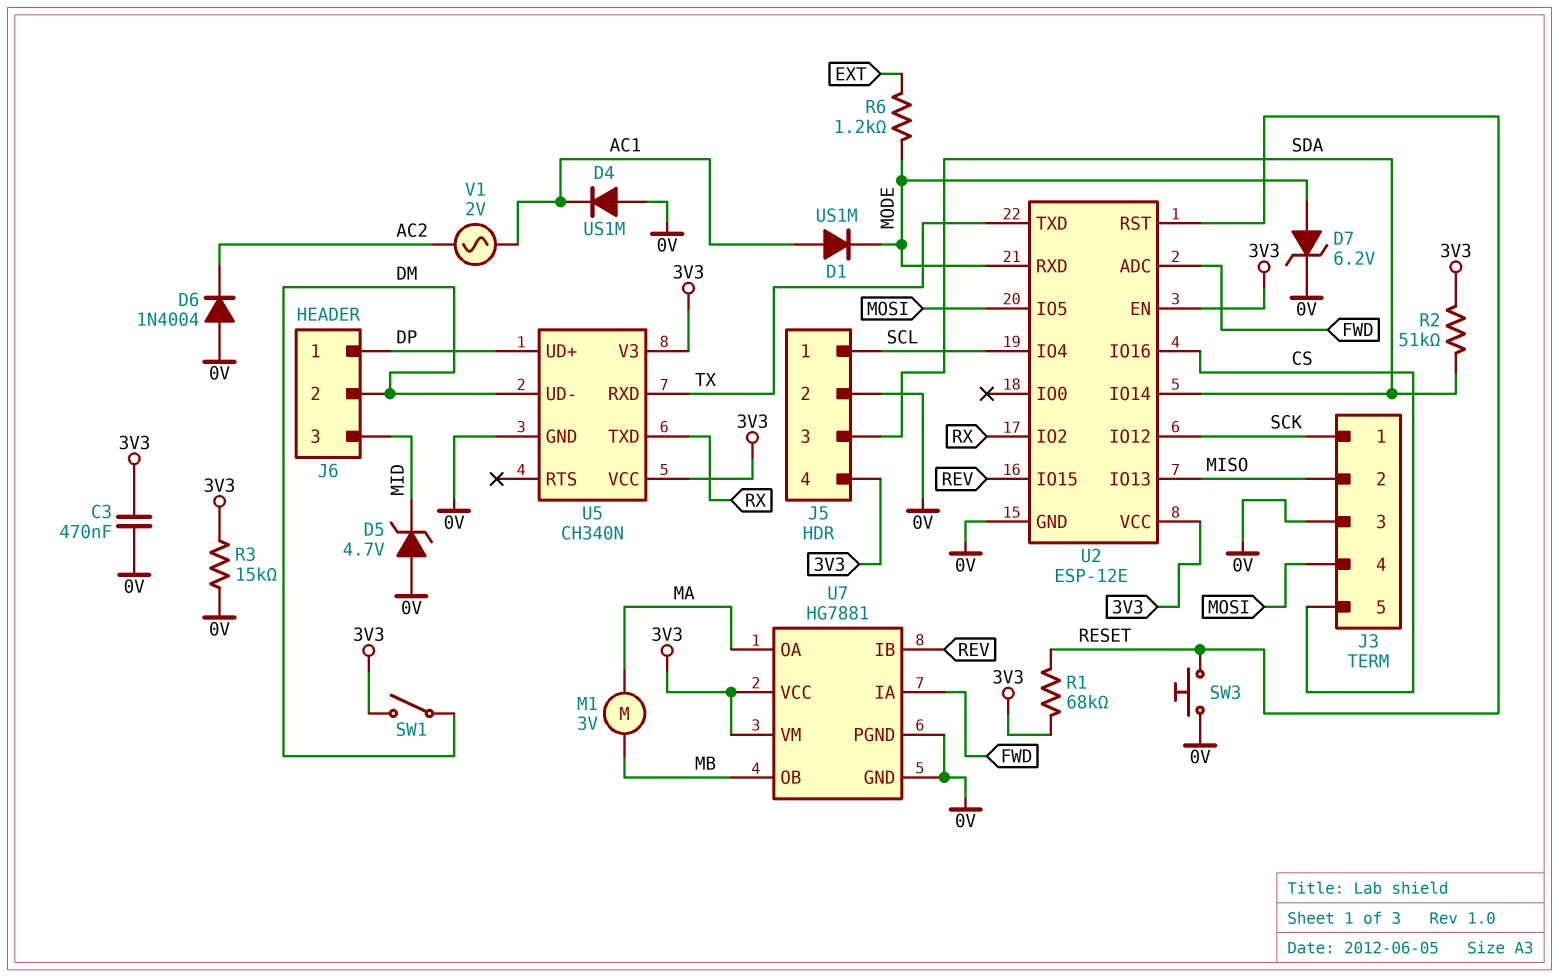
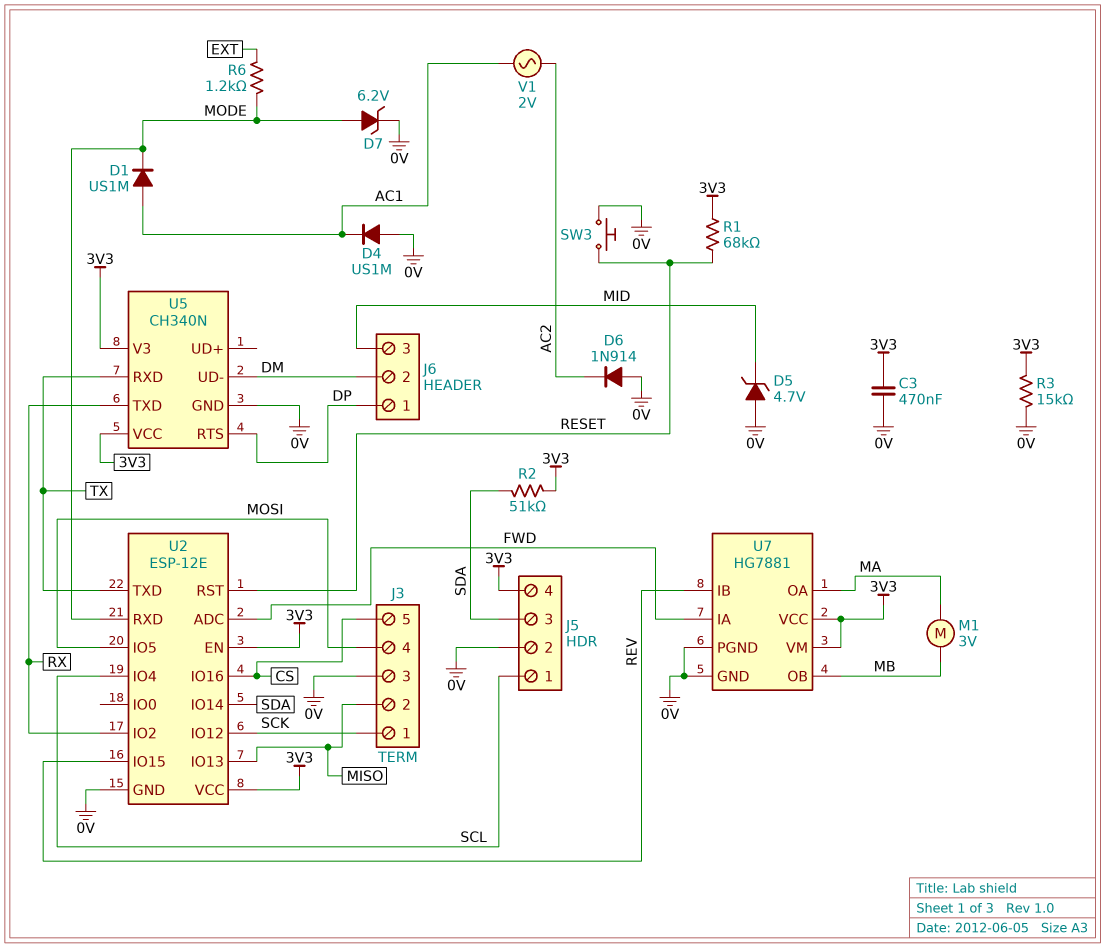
D6: diode 1N4004 (A 0V, K AC2) -> diode 1N914 (A 0V, K AC2)
SW1: switch (3V3, DM) -> none
U5 pin RTS: none -> DP
U5 pin UD+: DP -> none

